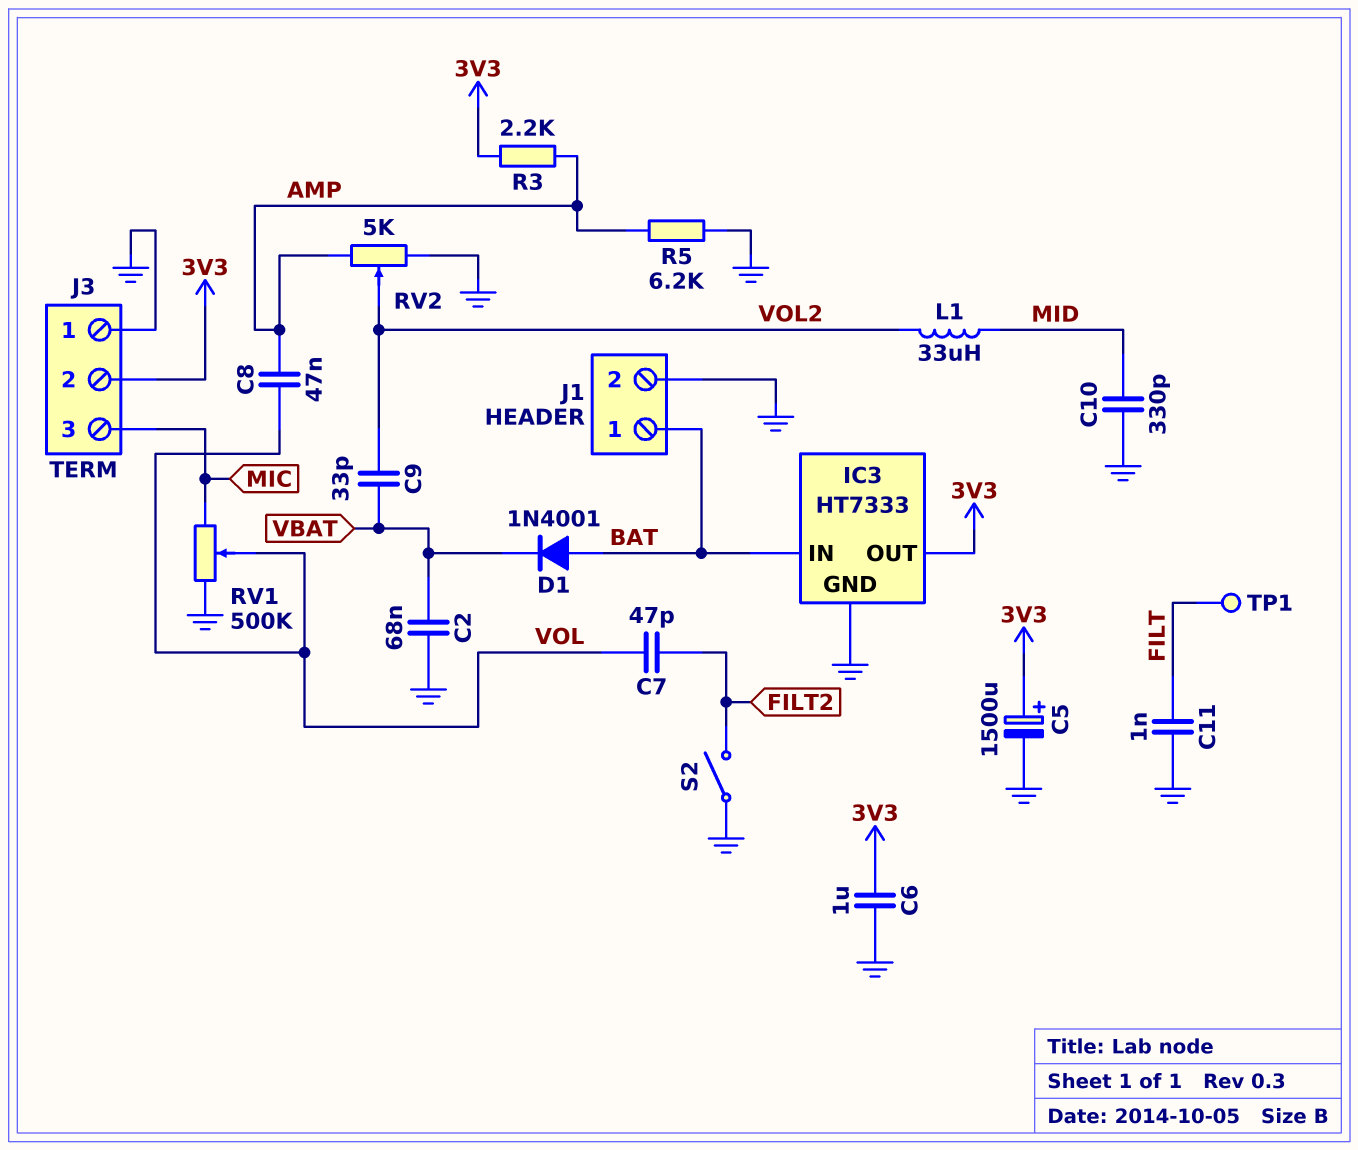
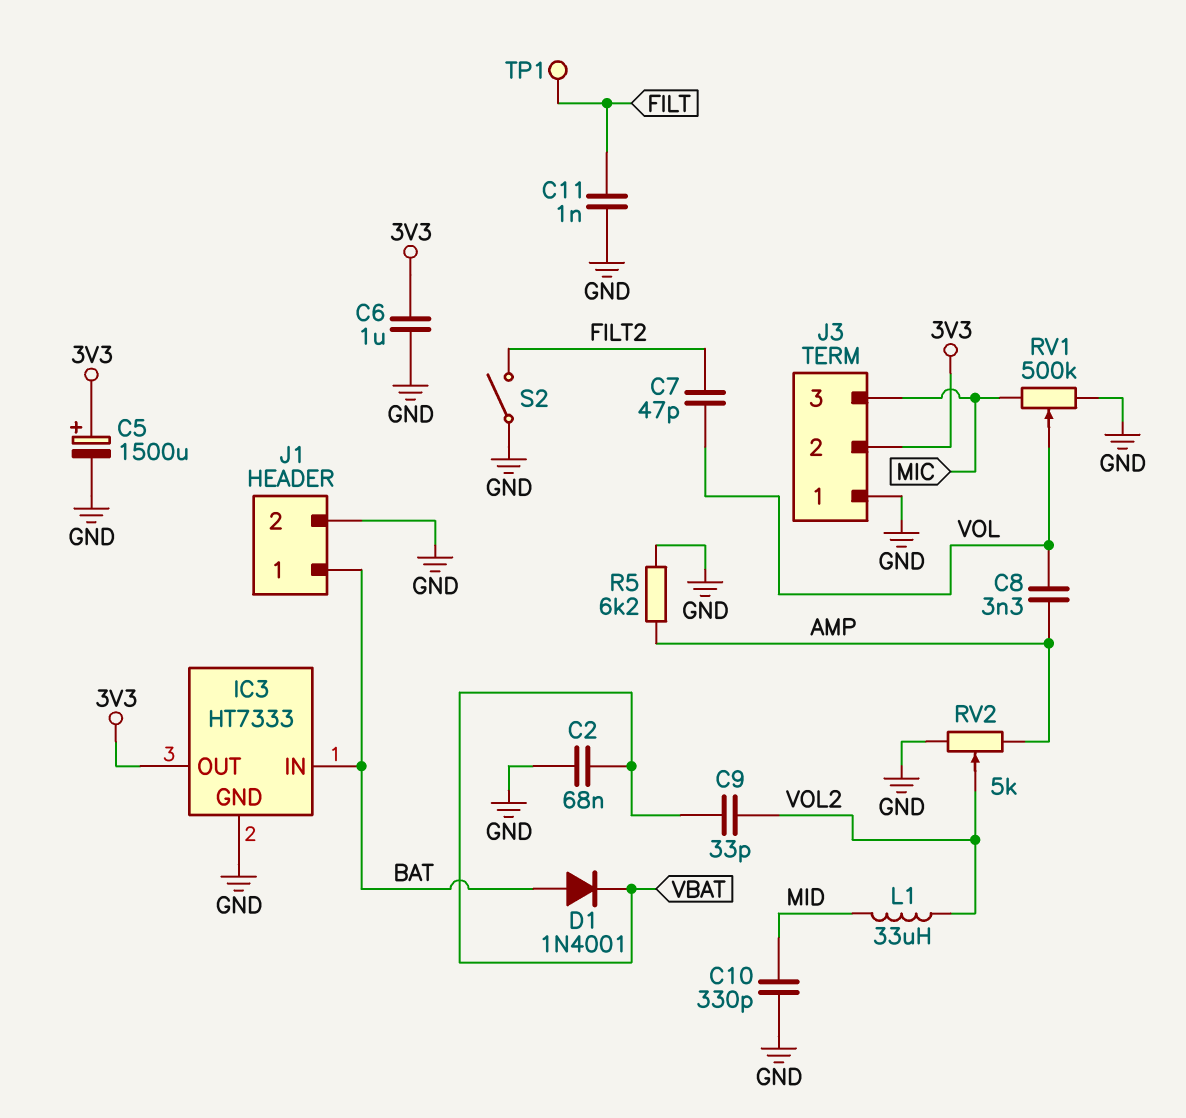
C8: 47nF (AMP, VOL) -> 3.3nF (AMP, VOL)
R3: 2.2k (3V3, AMP) -> none

